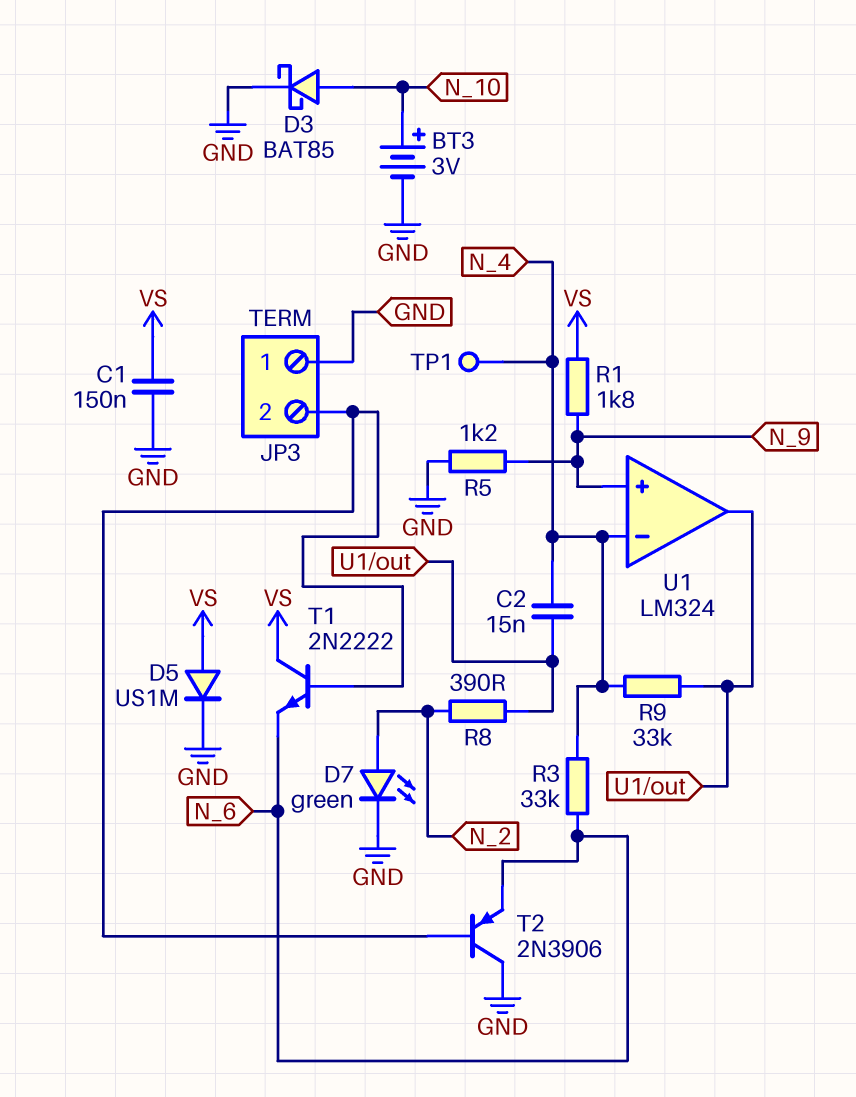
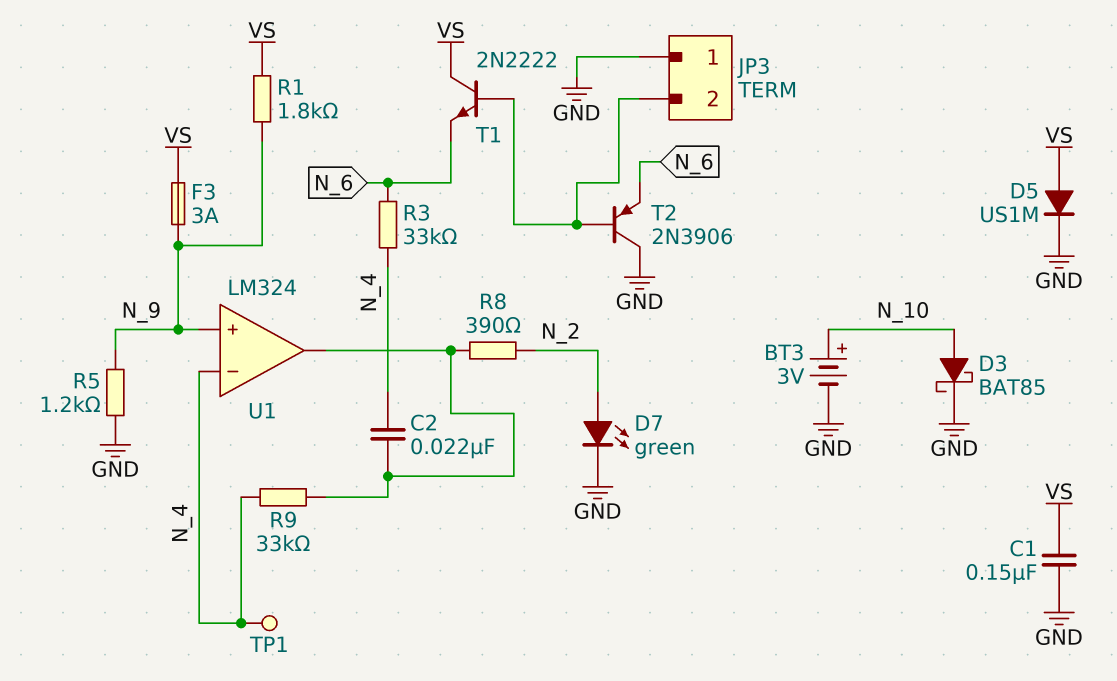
C2: 15nF (N_4, U1/out) -> 22nF (N_4, U1/out)
F3: none -> 3A (N_9, VS)

